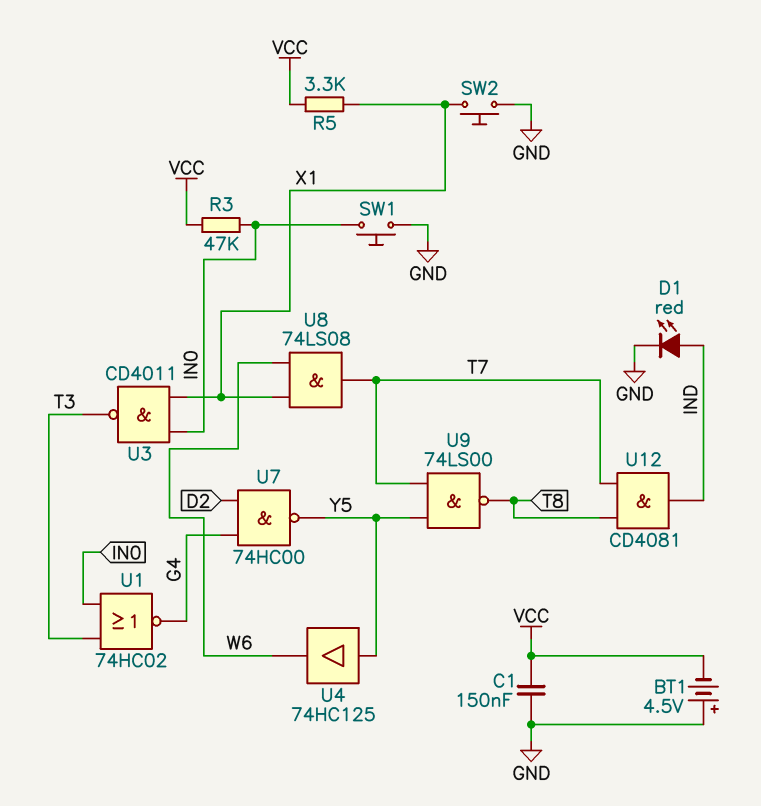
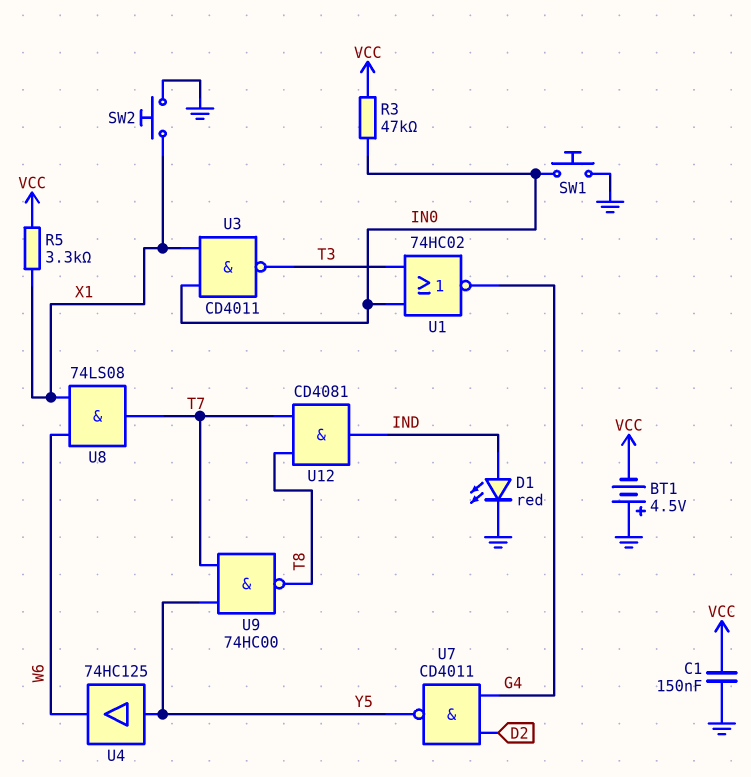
U7: NAND 74HC00 (in D2, in G4, out Y5) -> NAND CD4011 (in D2, in G4, out Y5)
U9: NAND 74LS00 (in T7, in Y5, out T8) -> NAND 74HC00 (in T7, in Y5, out T8)

